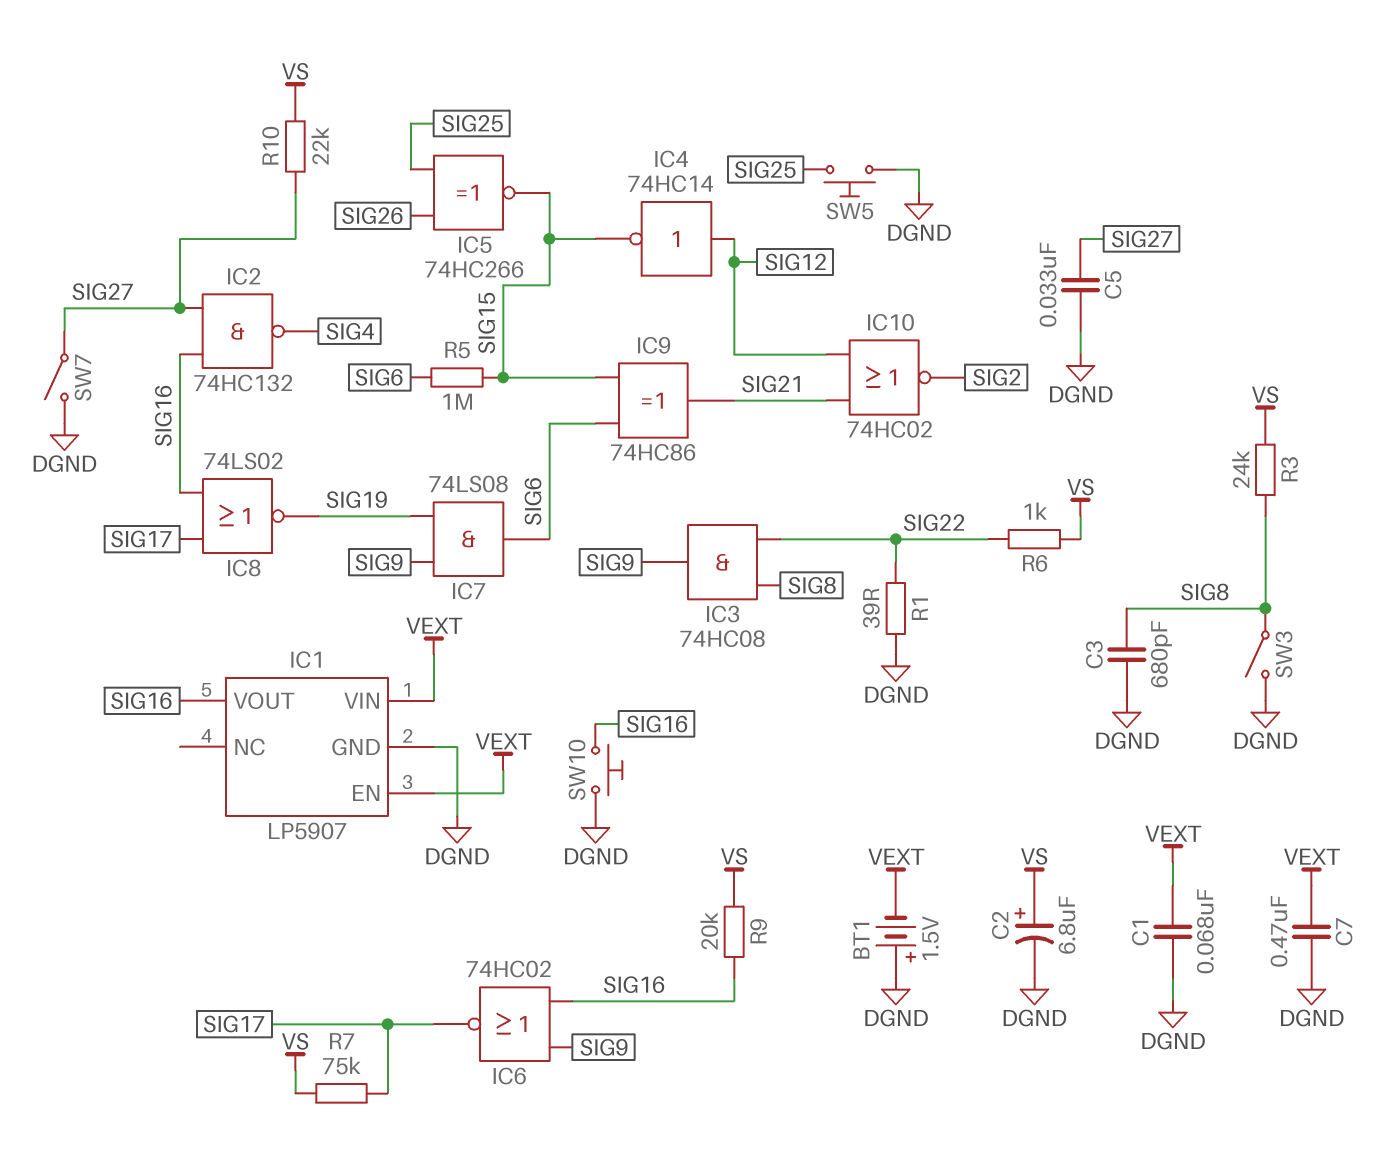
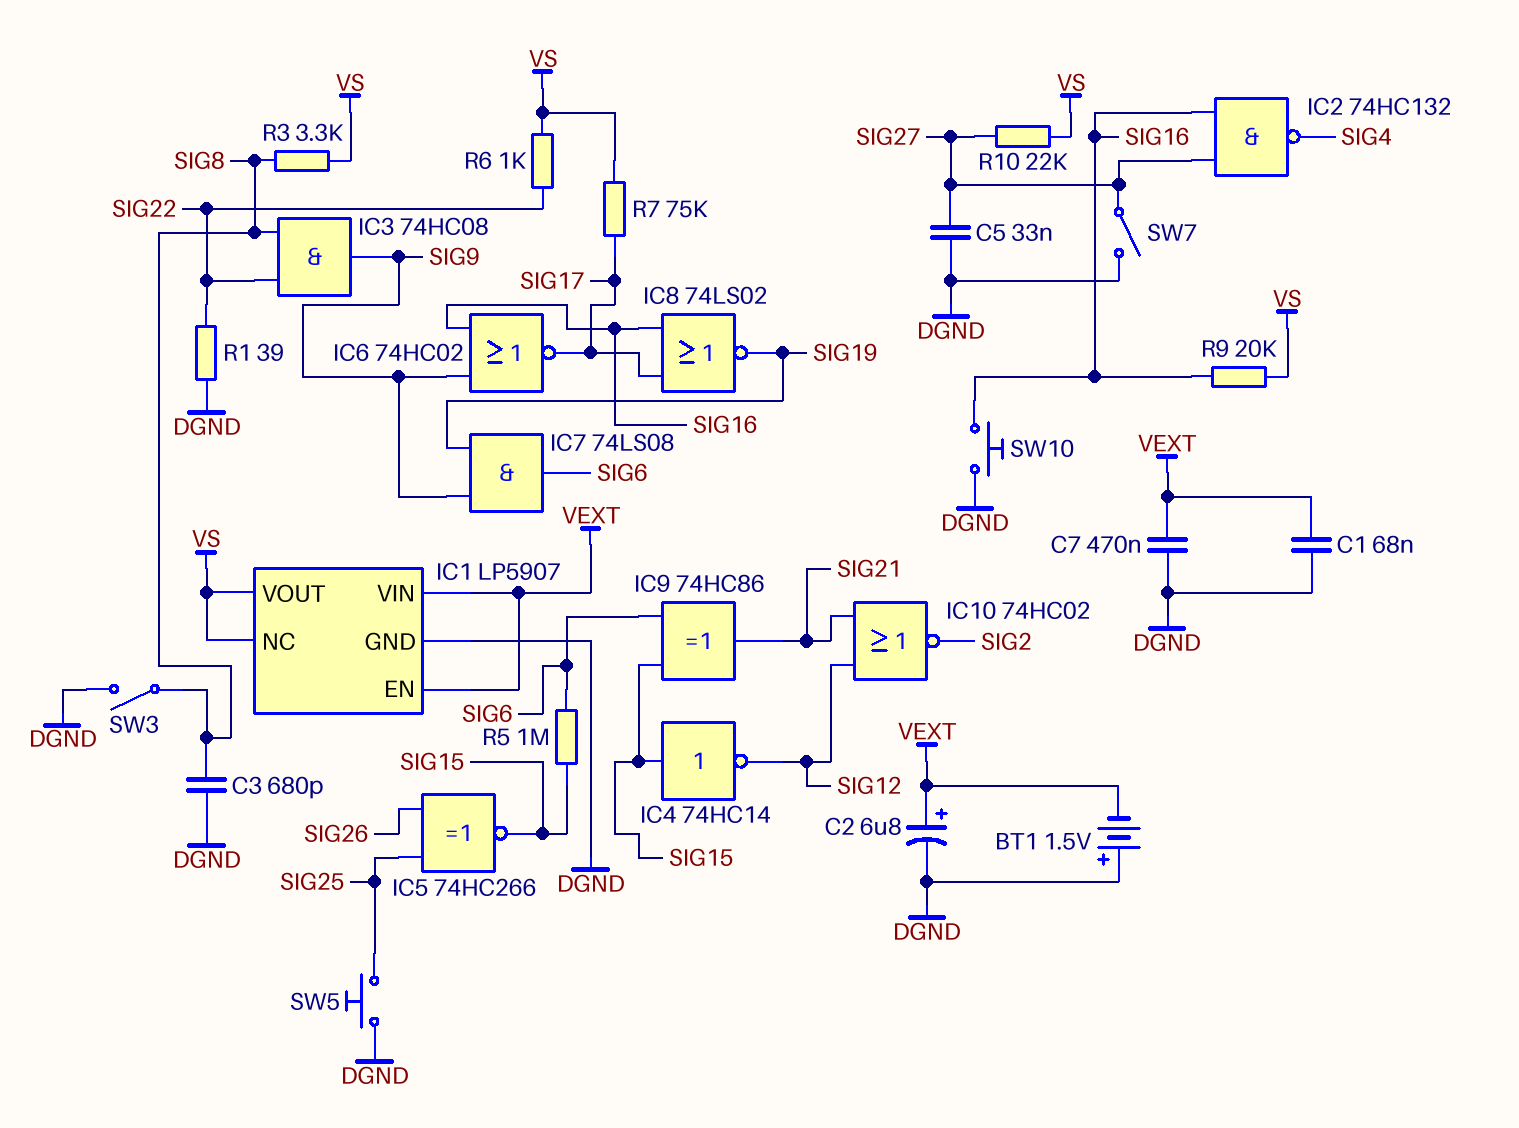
C2: 6.8uF (plus VS, minus DGND) -> 6.8uF (plus VEXT, minus DGND)
IC1 pin NC: none -> VS
IC1 pin VOUT: SIG16 -> VS
IC4: NOT 74HC14 (in SIG12, out SIG15) -> NOT 74HC14 (in SIG15, out SIG12)
R3: 24k (SIG8, VS) -> 3.3k (SIG8, VS)

